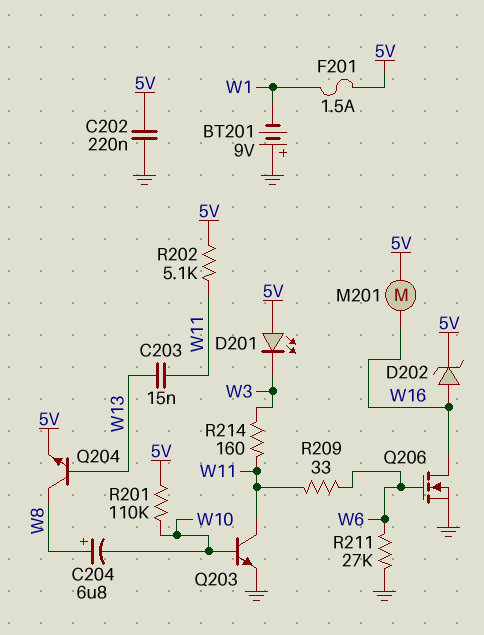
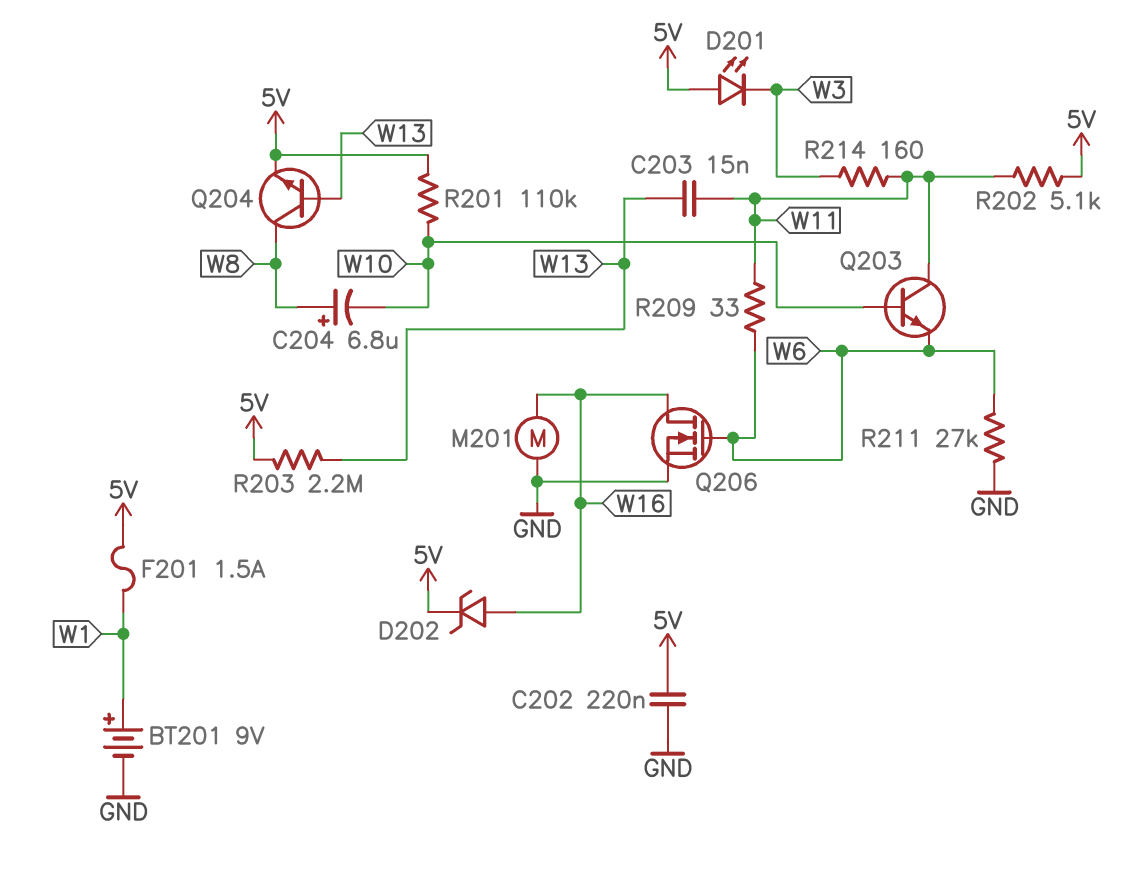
BT201: 9V (plus GND, minus W1) -> 9V (plus W1, minus GND)
M201: motor (5V, W16) -> motor (GND, W16)
Q203: NPN (B W10, C W11, E GND) -> NPN (B W10, C W11, E W6)
R203: none -> 2.2M (5V, W13)

